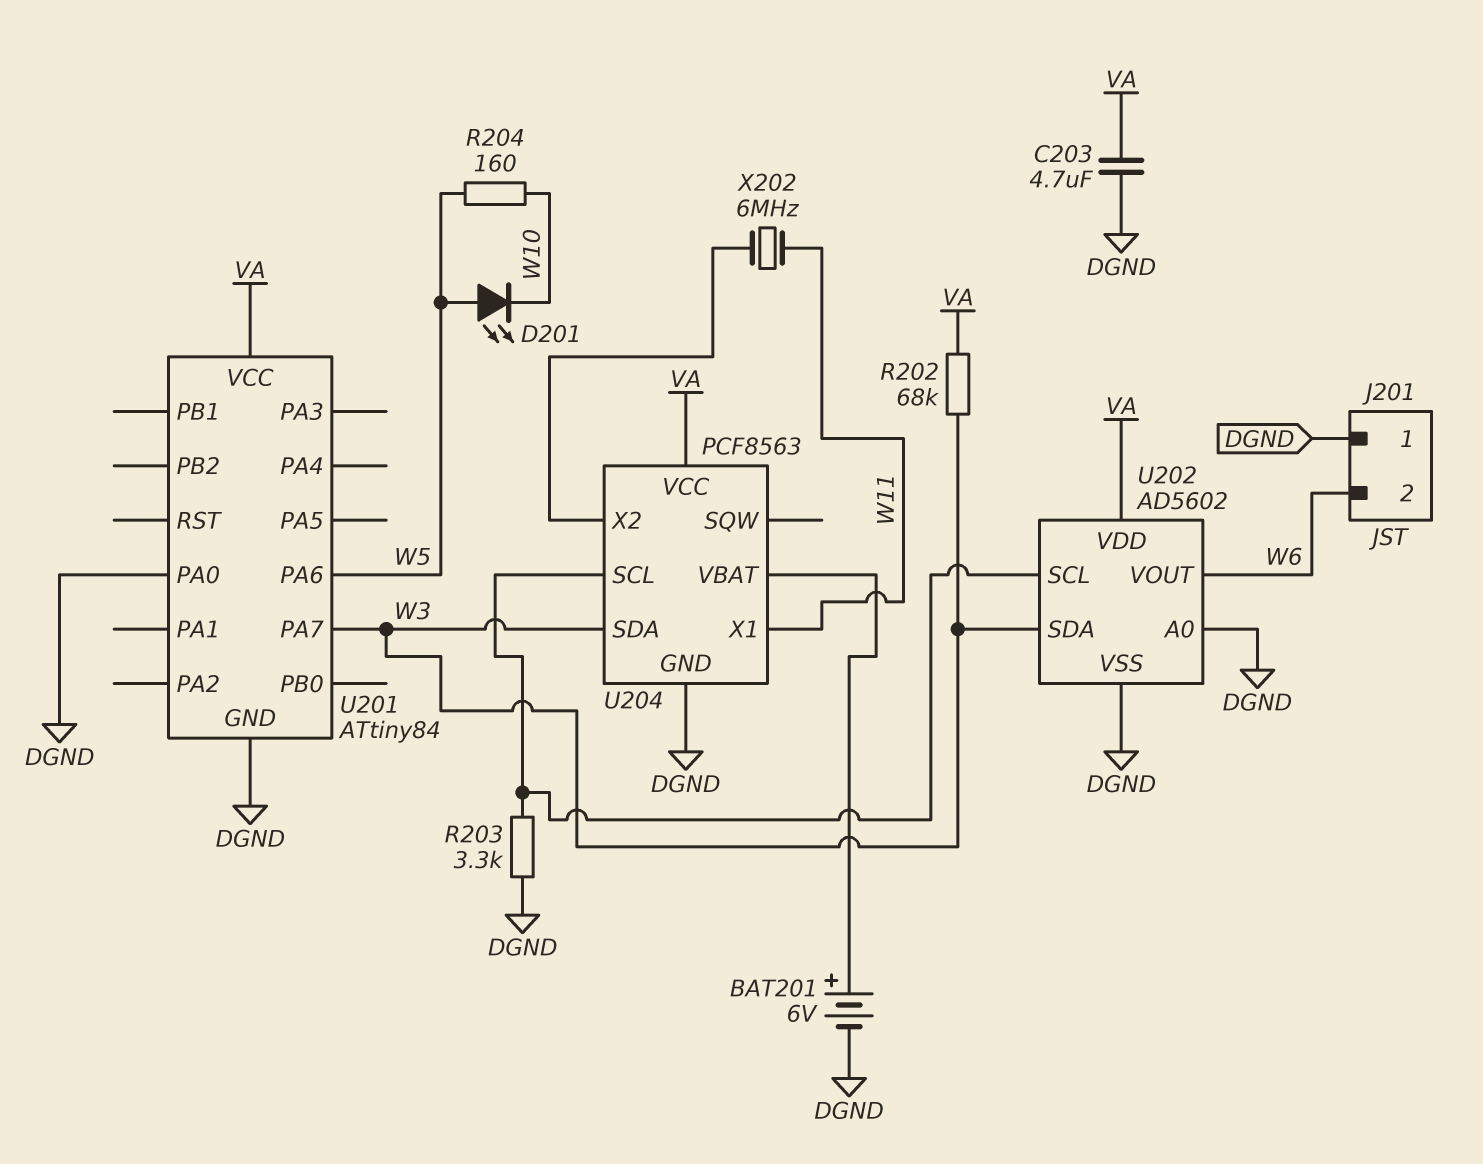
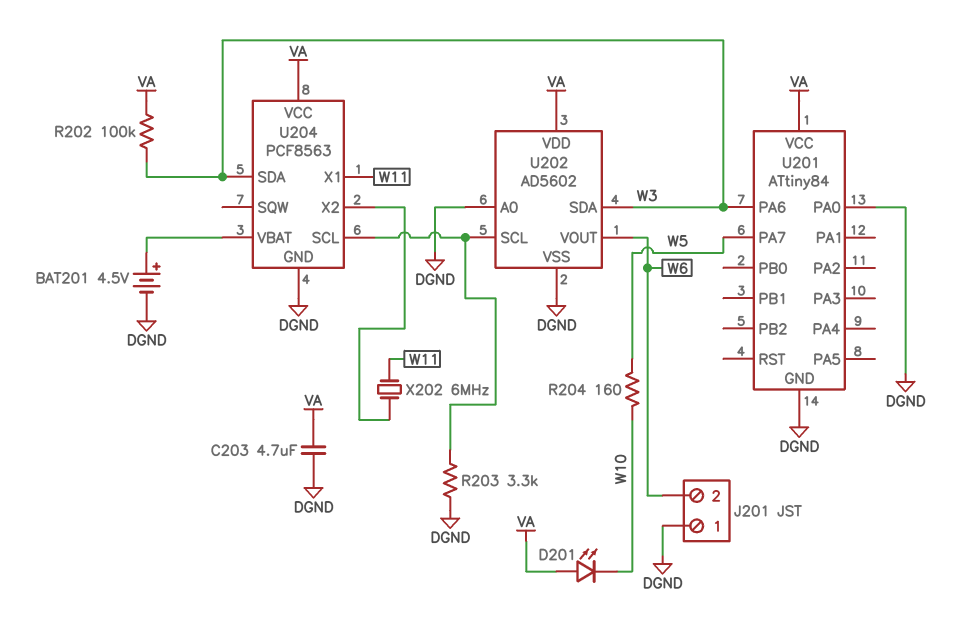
BAT201: 6V (plus U204/VBAT, minus DGND) -> 4.5V (plus U204/VBAT, minus DGND)
D201: LED (A W5, K W10) -> LED (A VA, K W10)
R202: 68k (VA, W3) -> 100k (VA, W3)
U201 pin PA6: W5 -> W3
U201 pin PA7: W3 -> W5

